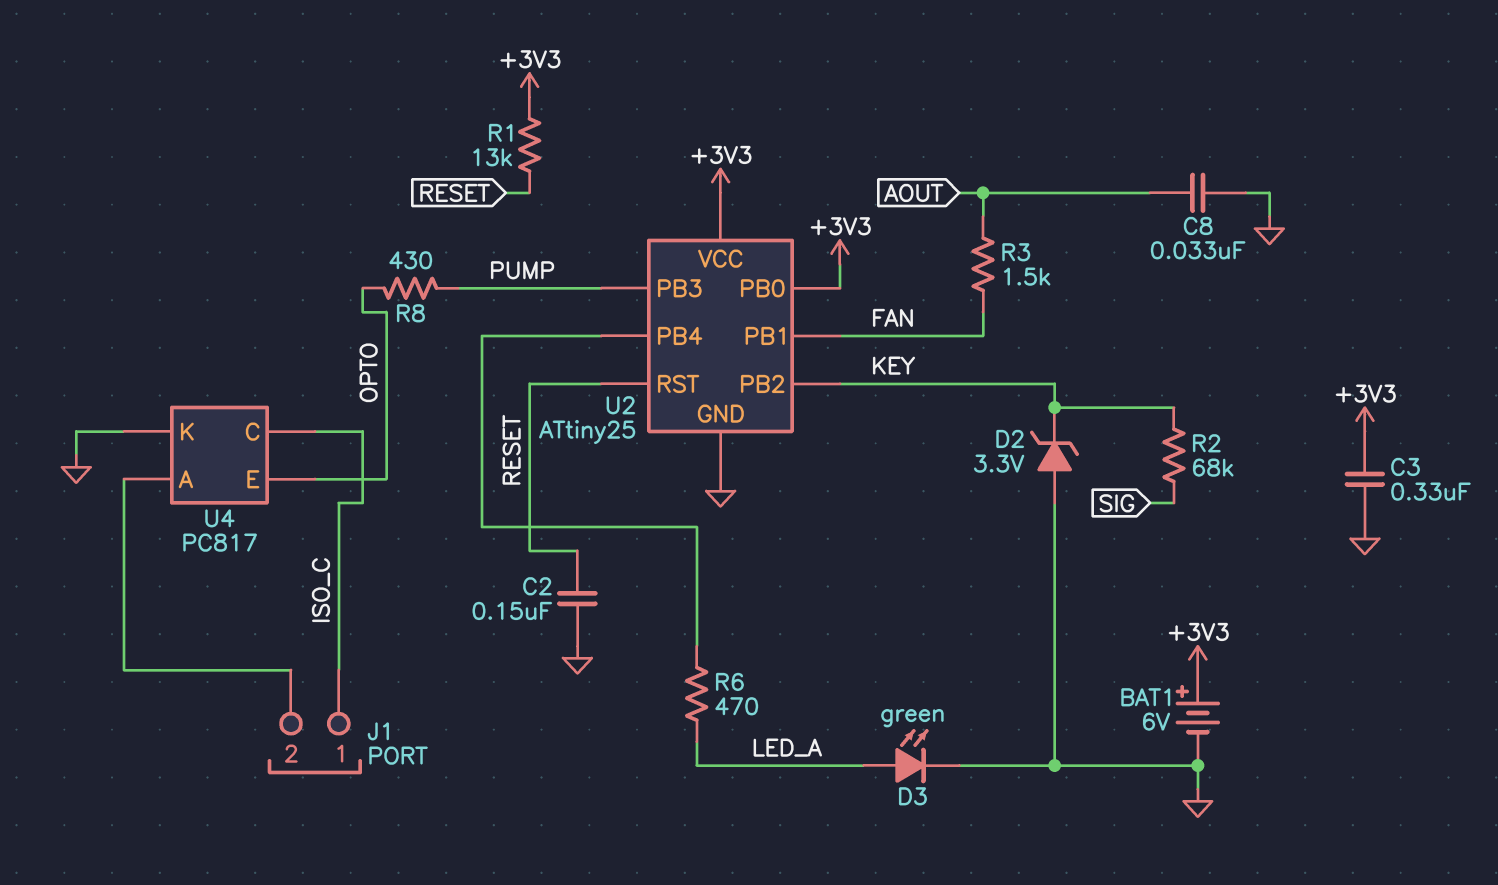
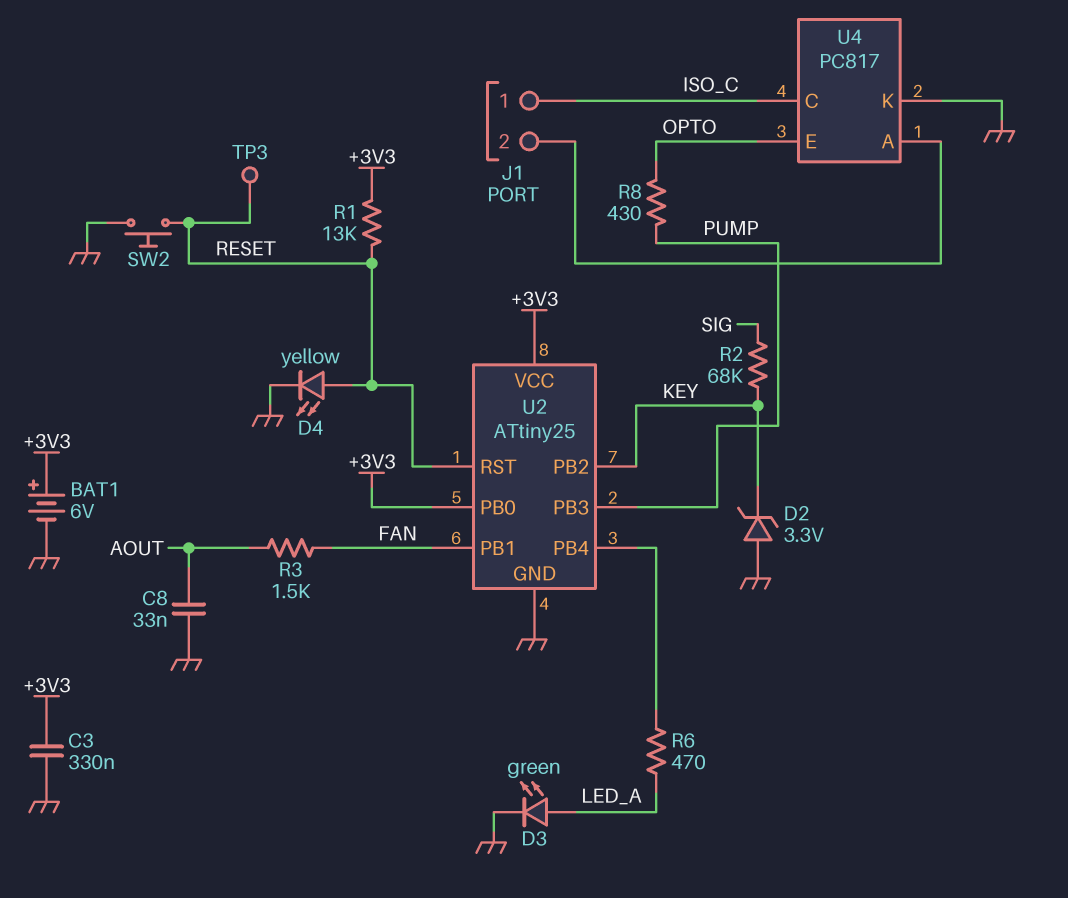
C2: 150nF (GND, RESET) -> none
D4: none -> LED yellow (A RESET, K GND)
SW2: none -> button (GND, RESET)
TP3: none -> test point (RESET)

